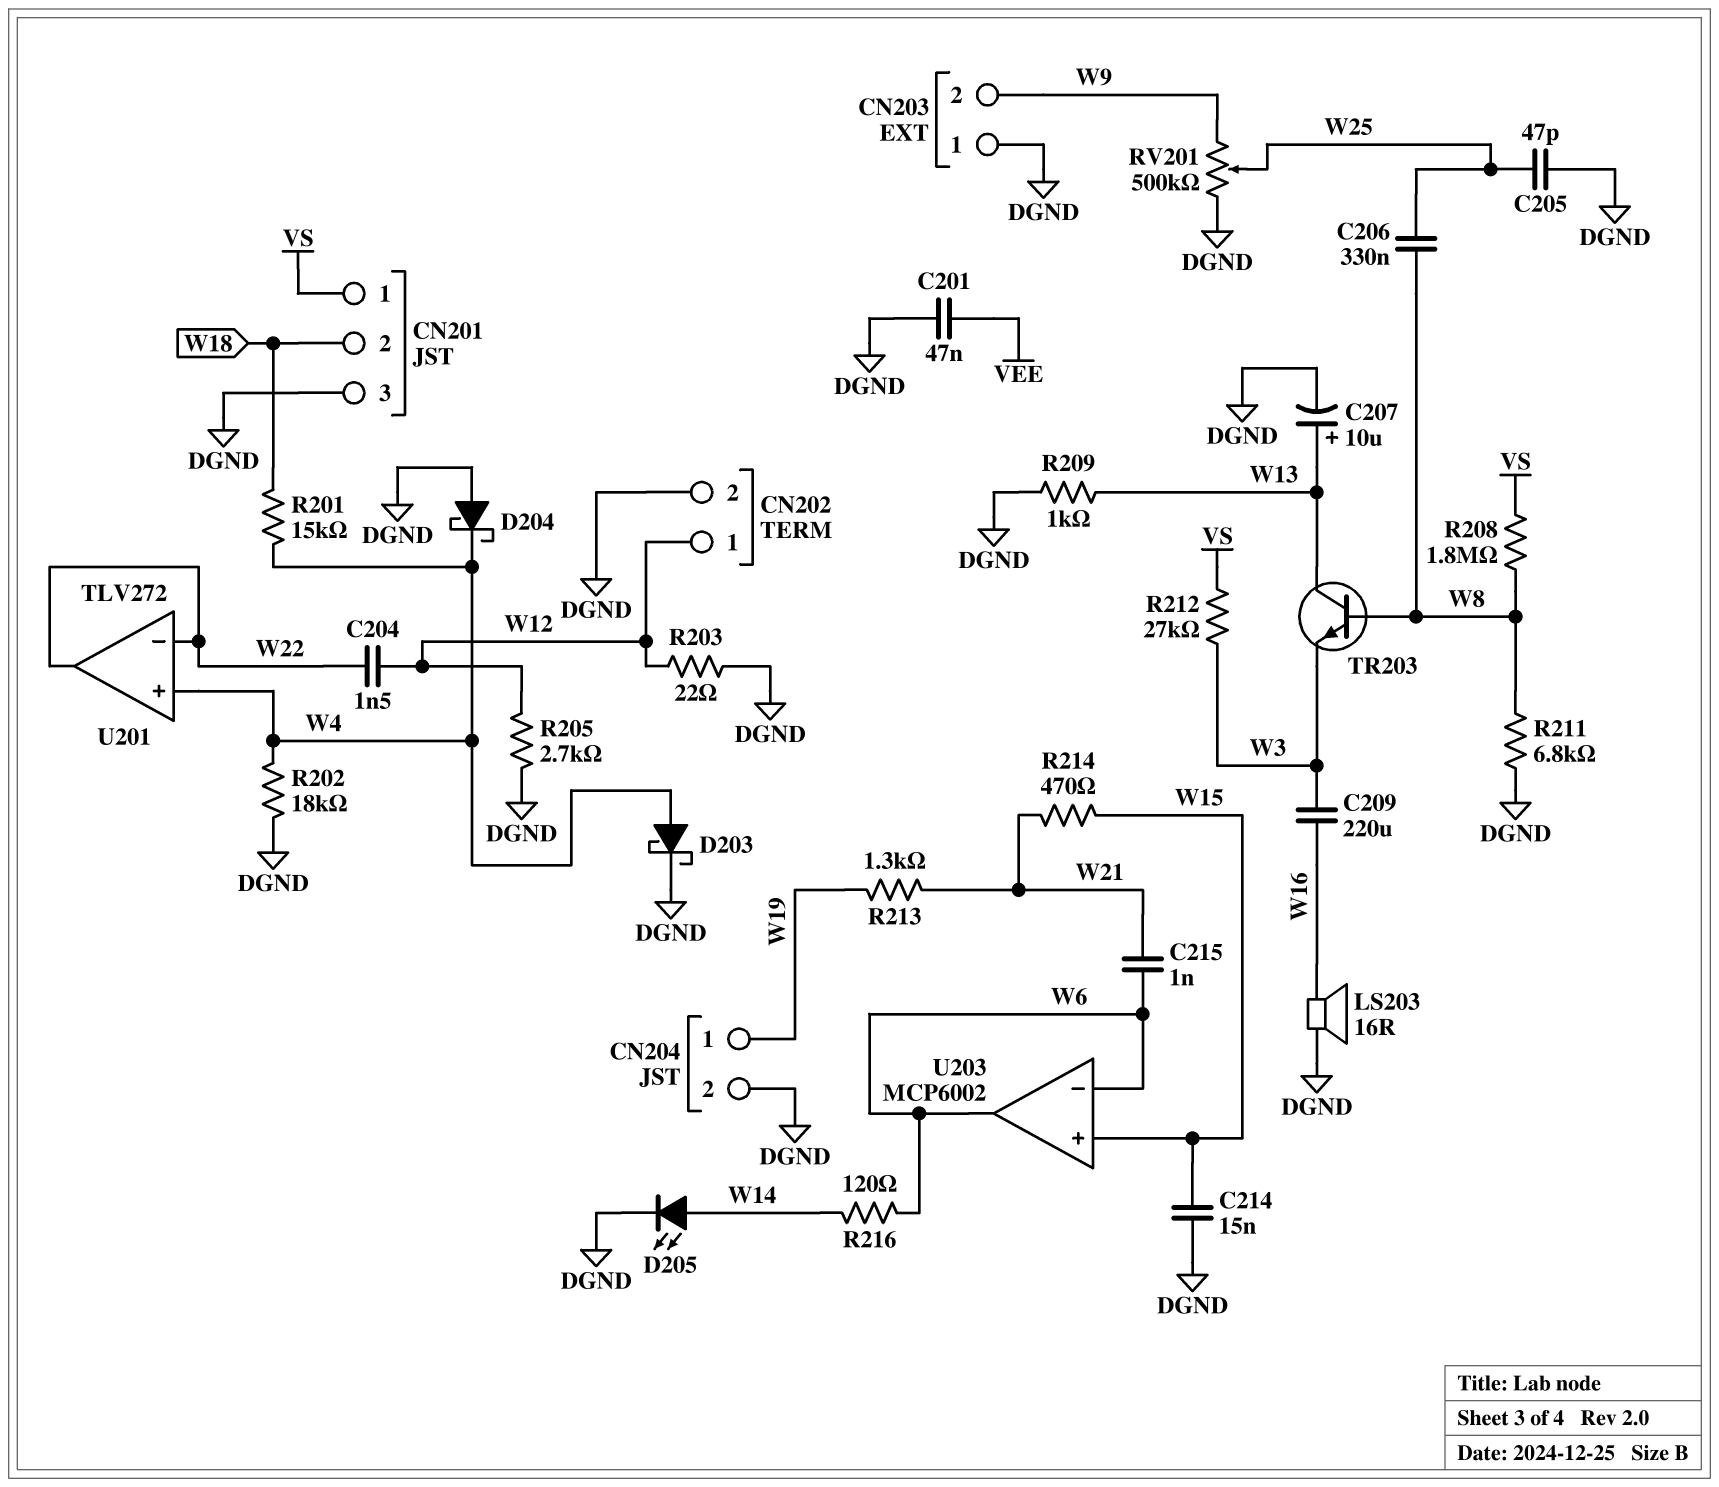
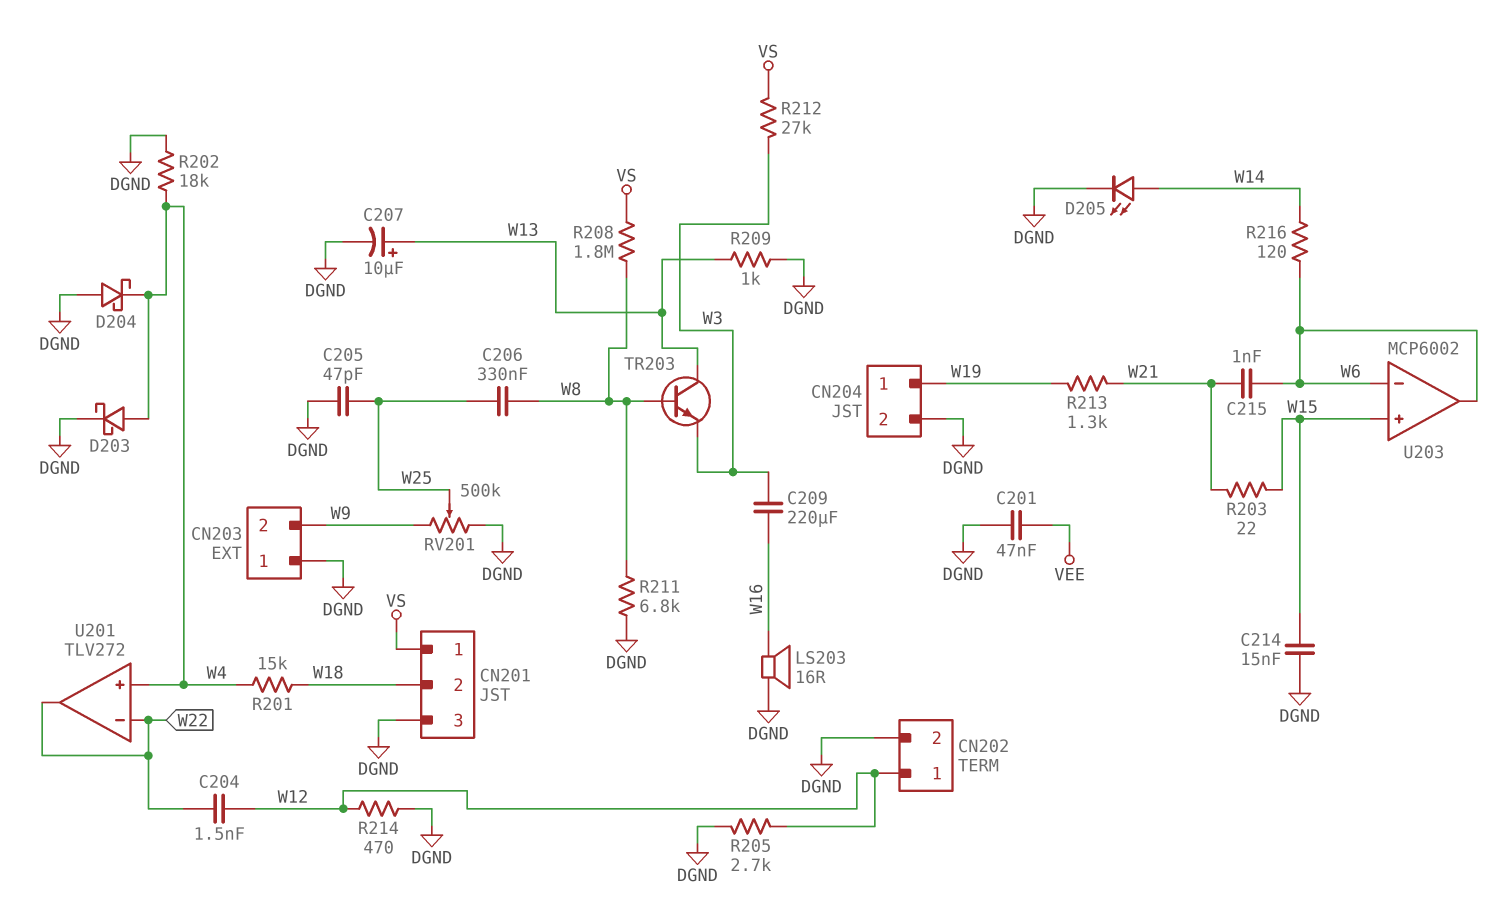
R203: 22 (DGND, W12) -> 22 (W15, W21)
R214: 470 (W15, W21) -> 470 (DGND, W12)

